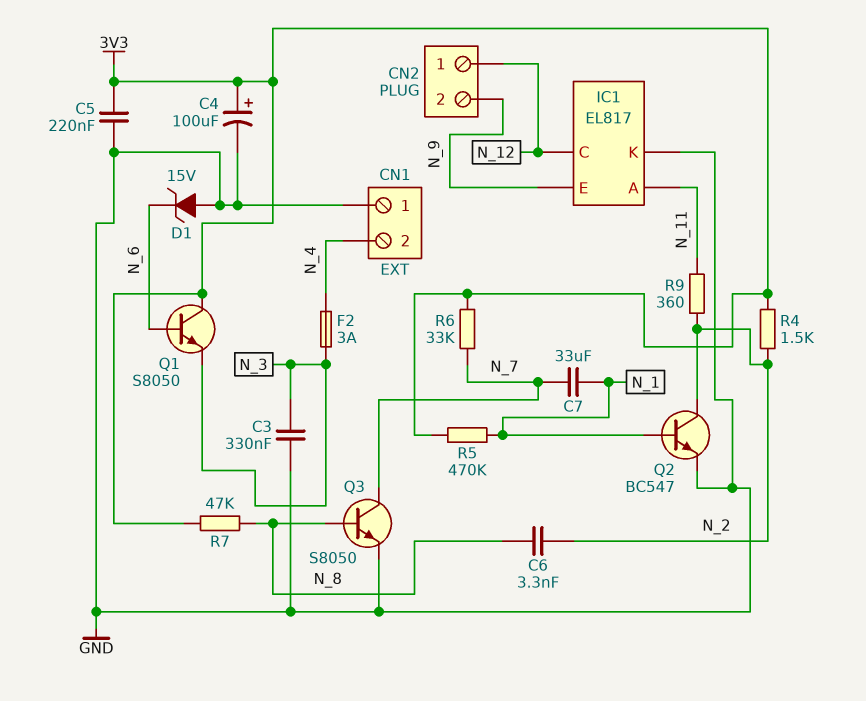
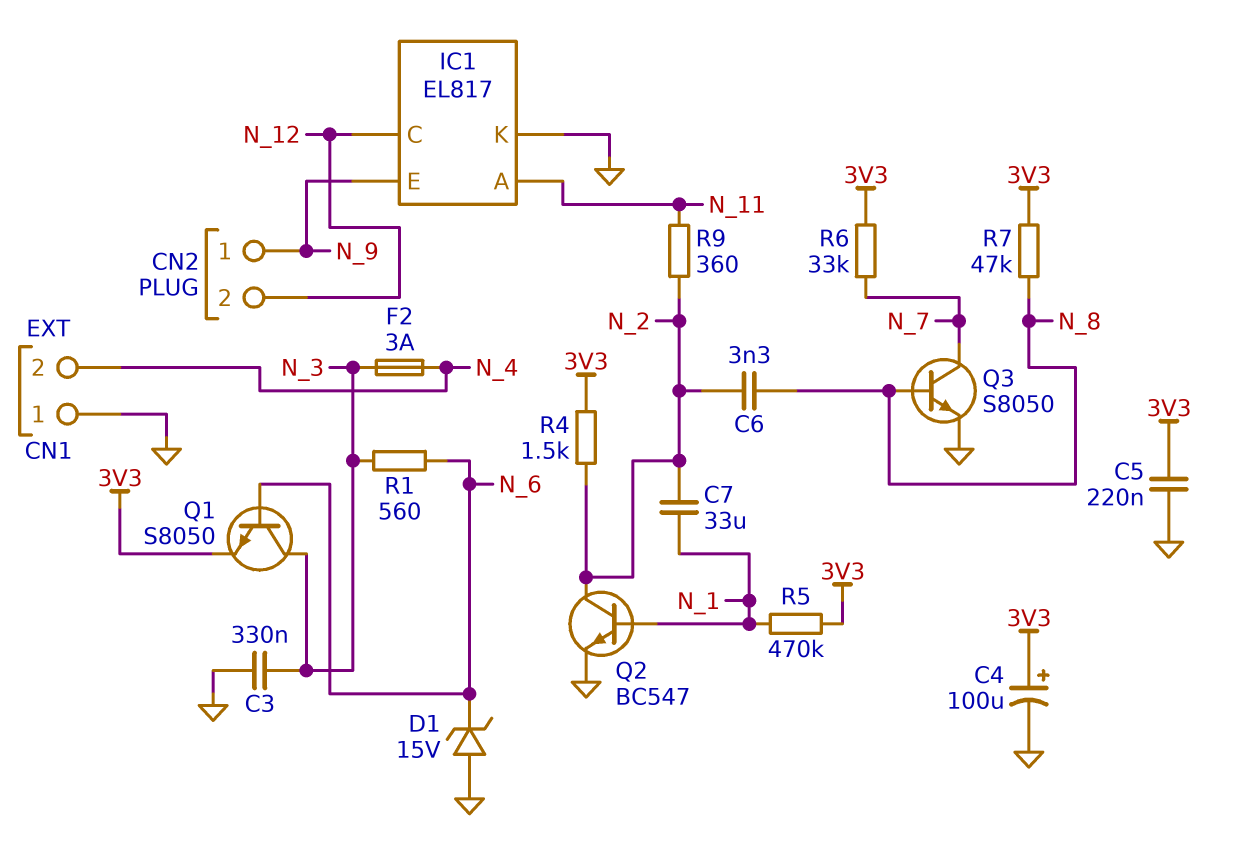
C7: 33uF (N_1, N_7) -> 33uF (N_1, N_2)
CN2 pin 1: N_12 -> N_9
CN2 pin 2: N_9 -> N_12
Q1: NPN S8050 (B N_6, C 3V3, E N_3) -> NPN S8050 (B N_6, C N_3, E 3V3)
R1: none -> 560 (N_3, N_6)

